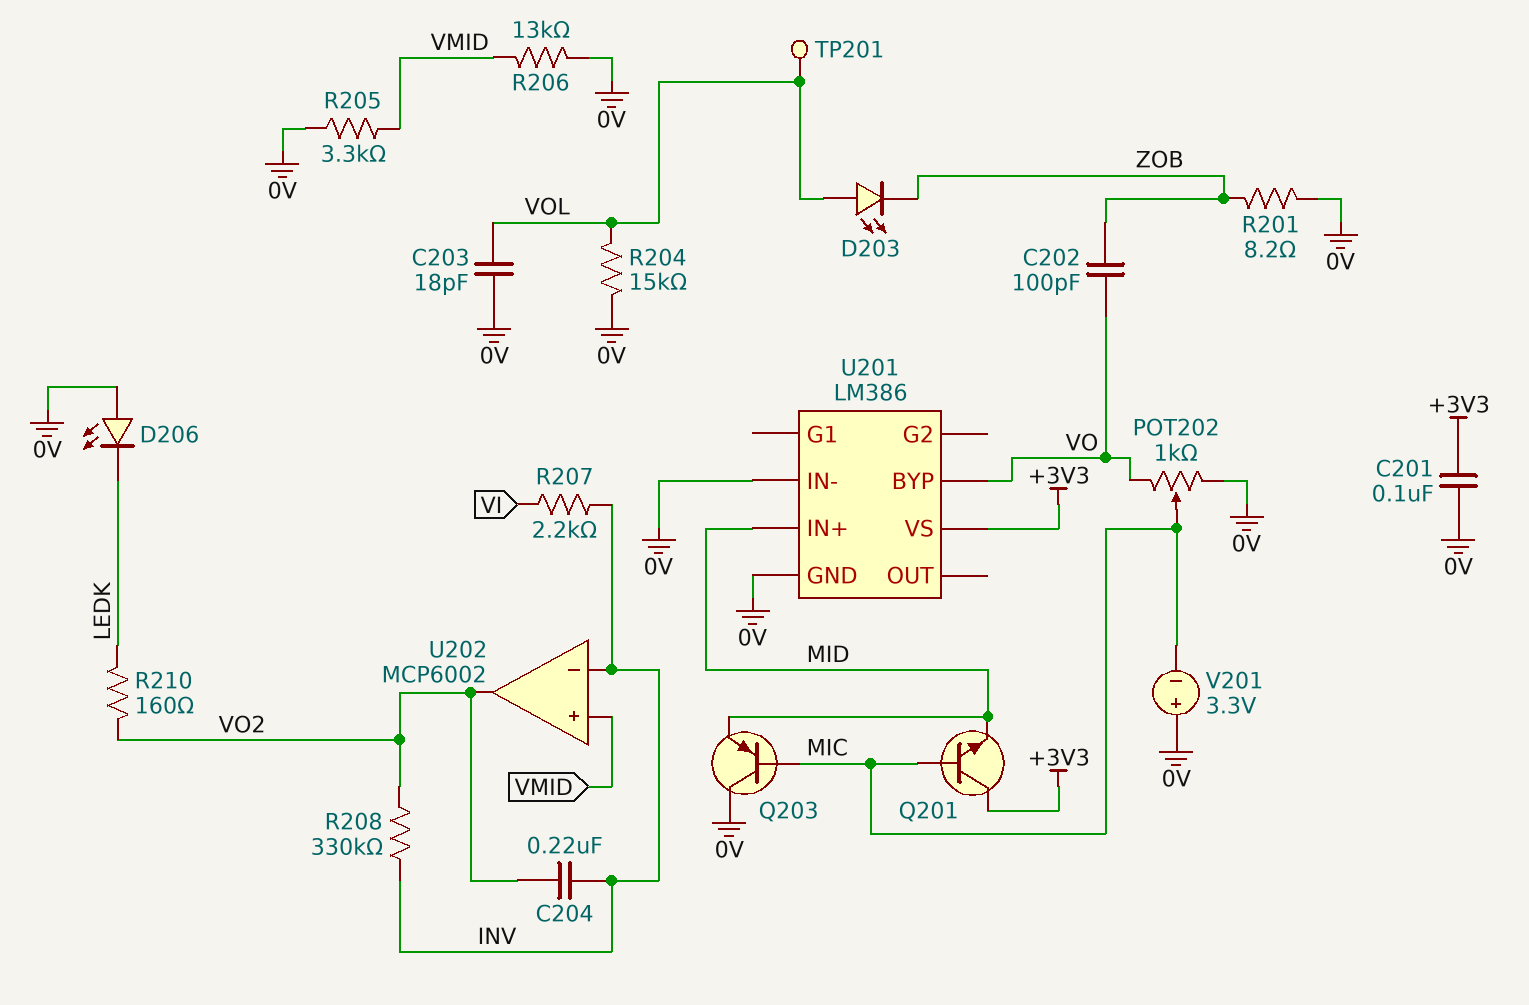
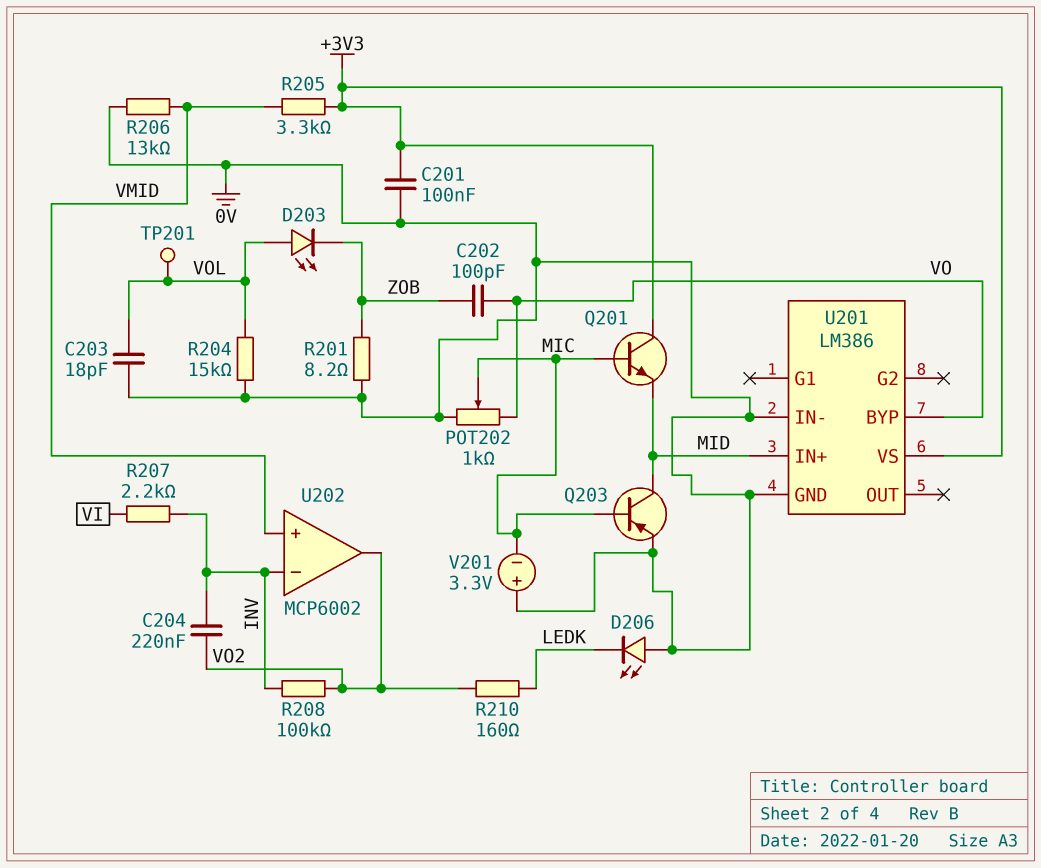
Q203: PNP (B MIC, C 0V, E MID) -> PNP (B MIC, C MID, E 0V)
R205: 3.3k (0V, VMID) -> 3.3k (+3V3, VMID)
R208: 330k (INV, VO2) -> 100k (INV, VO2)

